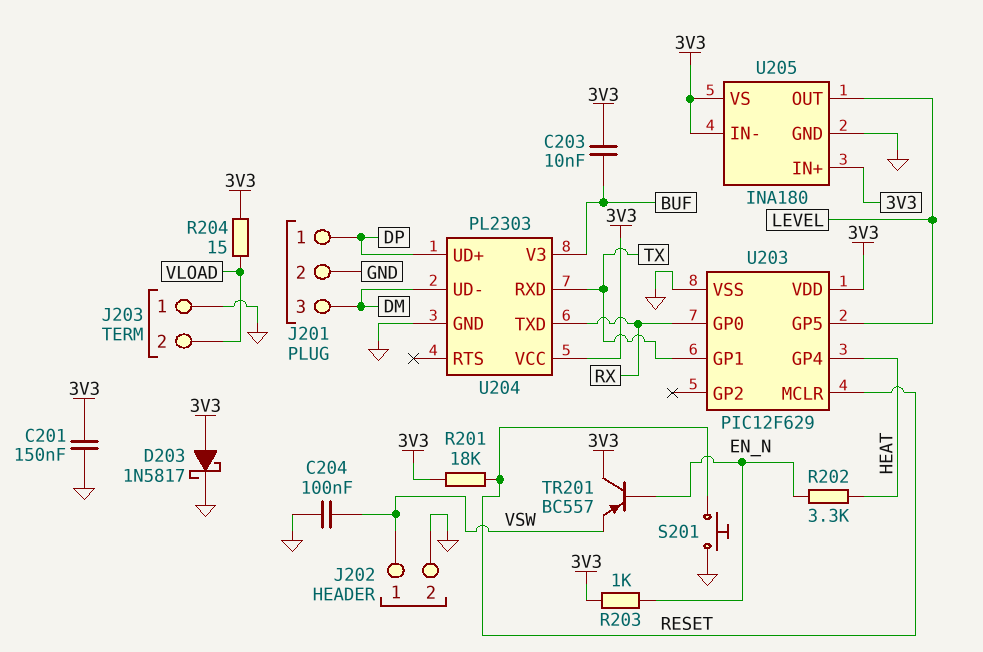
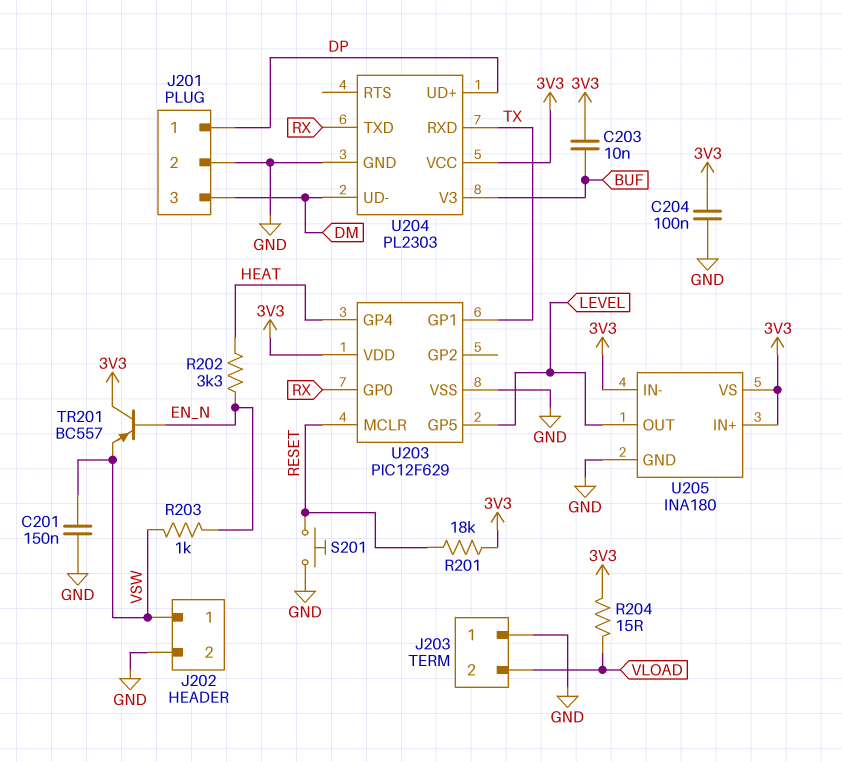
C201: 150nF (3V3, GND) -> 150nF (GND, VSW)
C204: 100nF (GND, VSW) -> 100nF (3V3, GND)
D203: schottky 1N5817 (A 3V3, K GND) -> none
R203: 1k (3V3, EN_N) -> 1k (EN_N, VSW)

